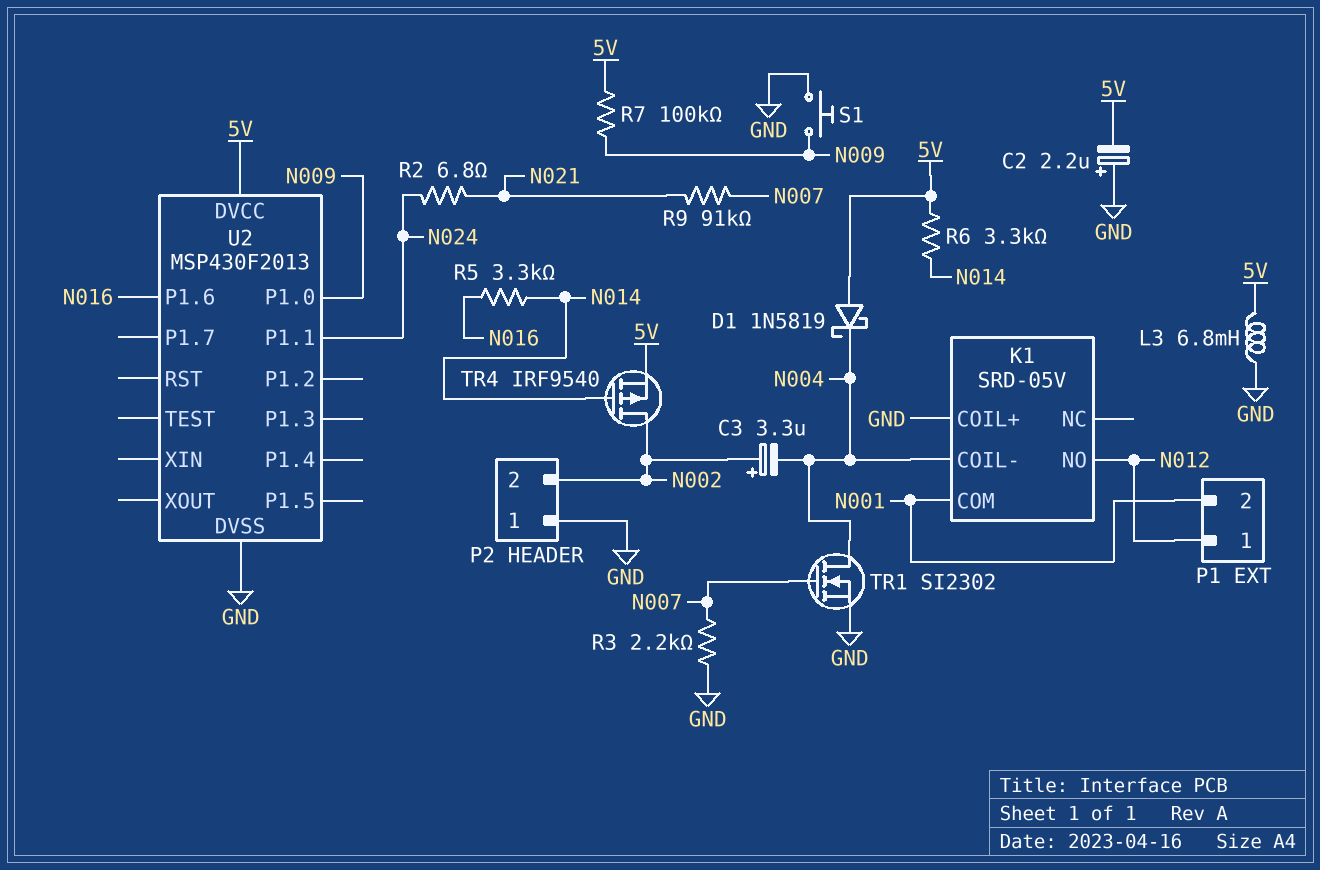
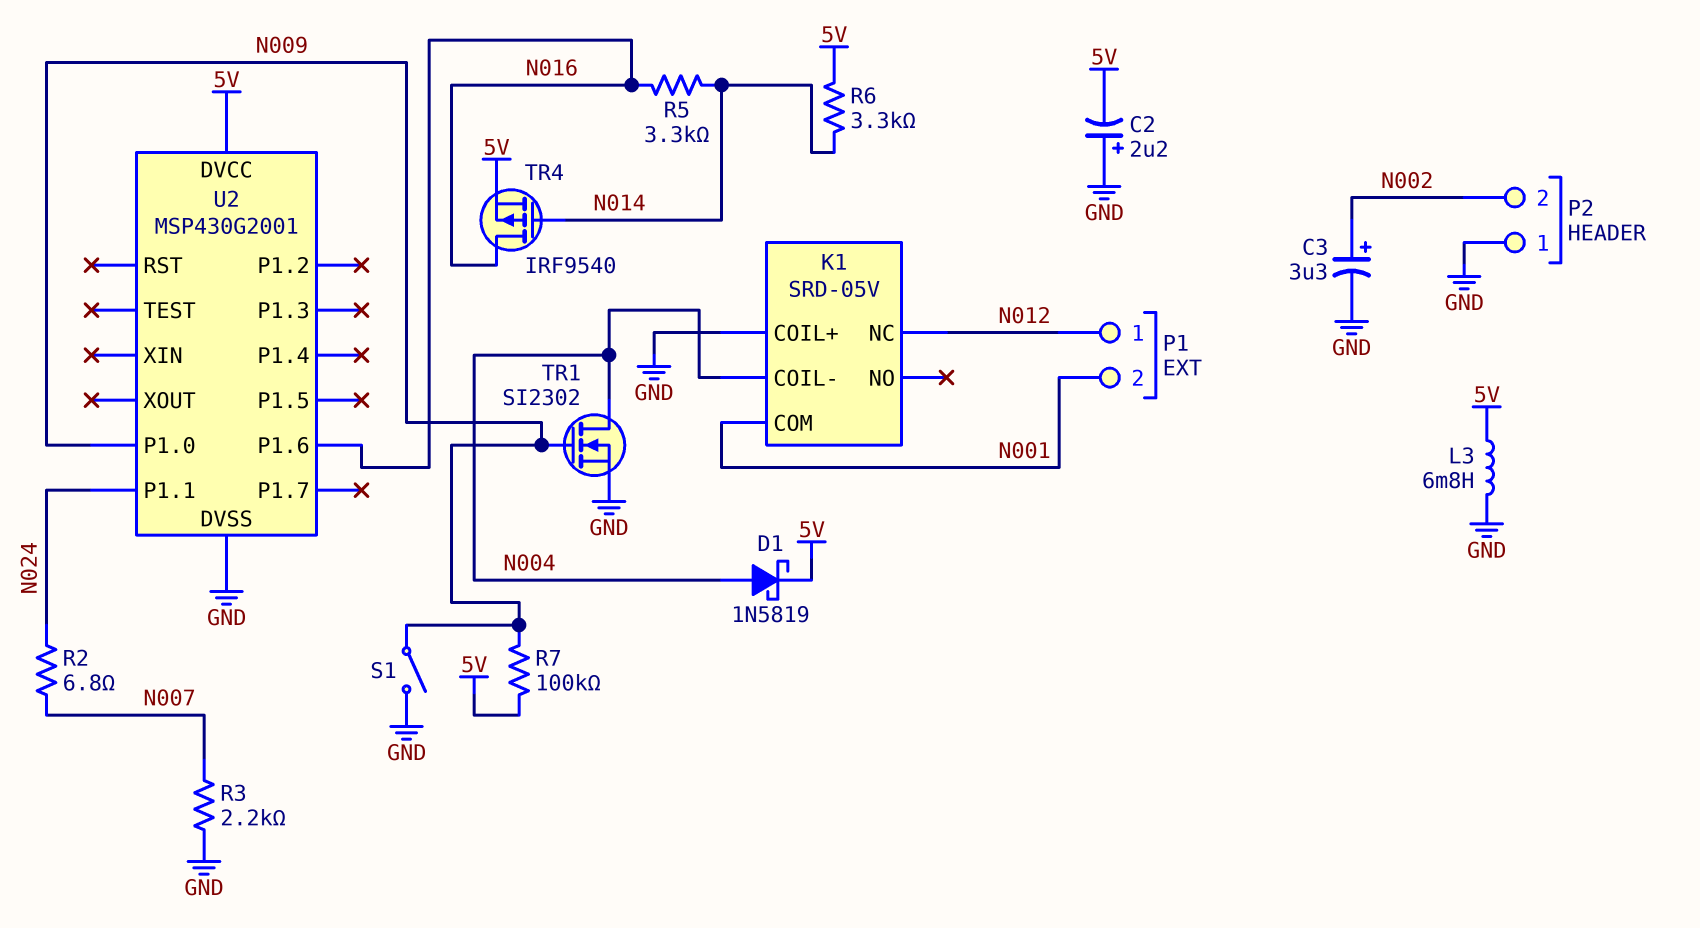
C3: 3.3uF (plus N002, minus N004) -> 3.3uF (plus N002, minus GND)
D1: schottky 1N5819 (A 5V, K N004) -> schottky 1N5819 (A N004, K 5V)
K1 pin NC: none -> N012
K1 pin NO: N012 -> none
R2: 6.8 (N021, N024) -> 6.8 (N007, N024)
R9: 91k (N007, N021) -> none
S1: button (GND, N009) -> switch (GND, N009)
TR1: NMOS SI2302 (G N007, D N004, S GND) -> NMOS SI2302 (G N009, D N004, S GND)
TR4: PMOS IRF9540 (G N014, D N002, S 5V) -> PMOS IRF9540 (G N014, D N016, S 5V)
U2: MSP430F2013 -> MSP430G2001

